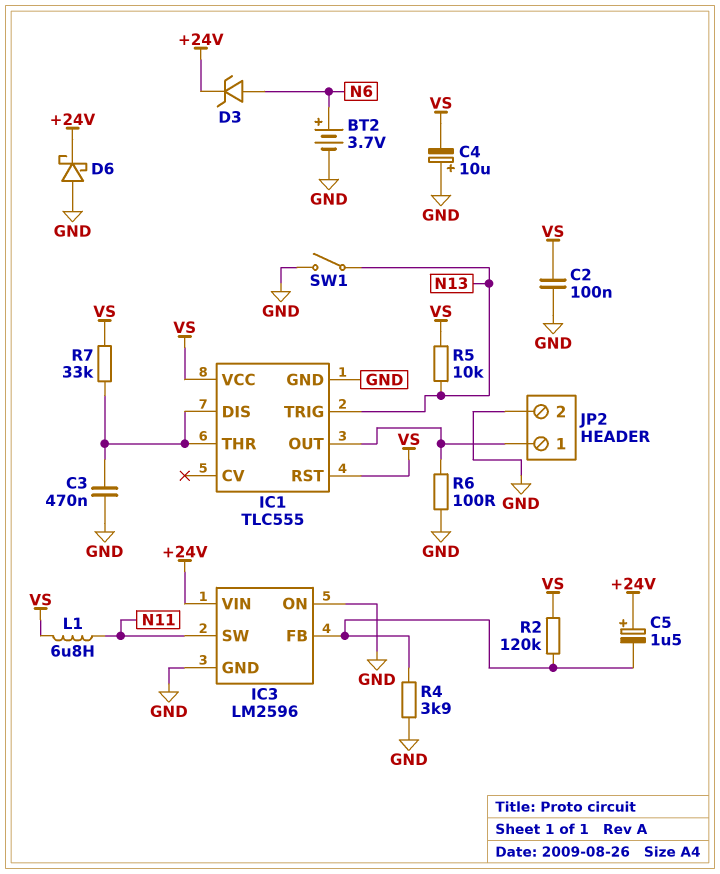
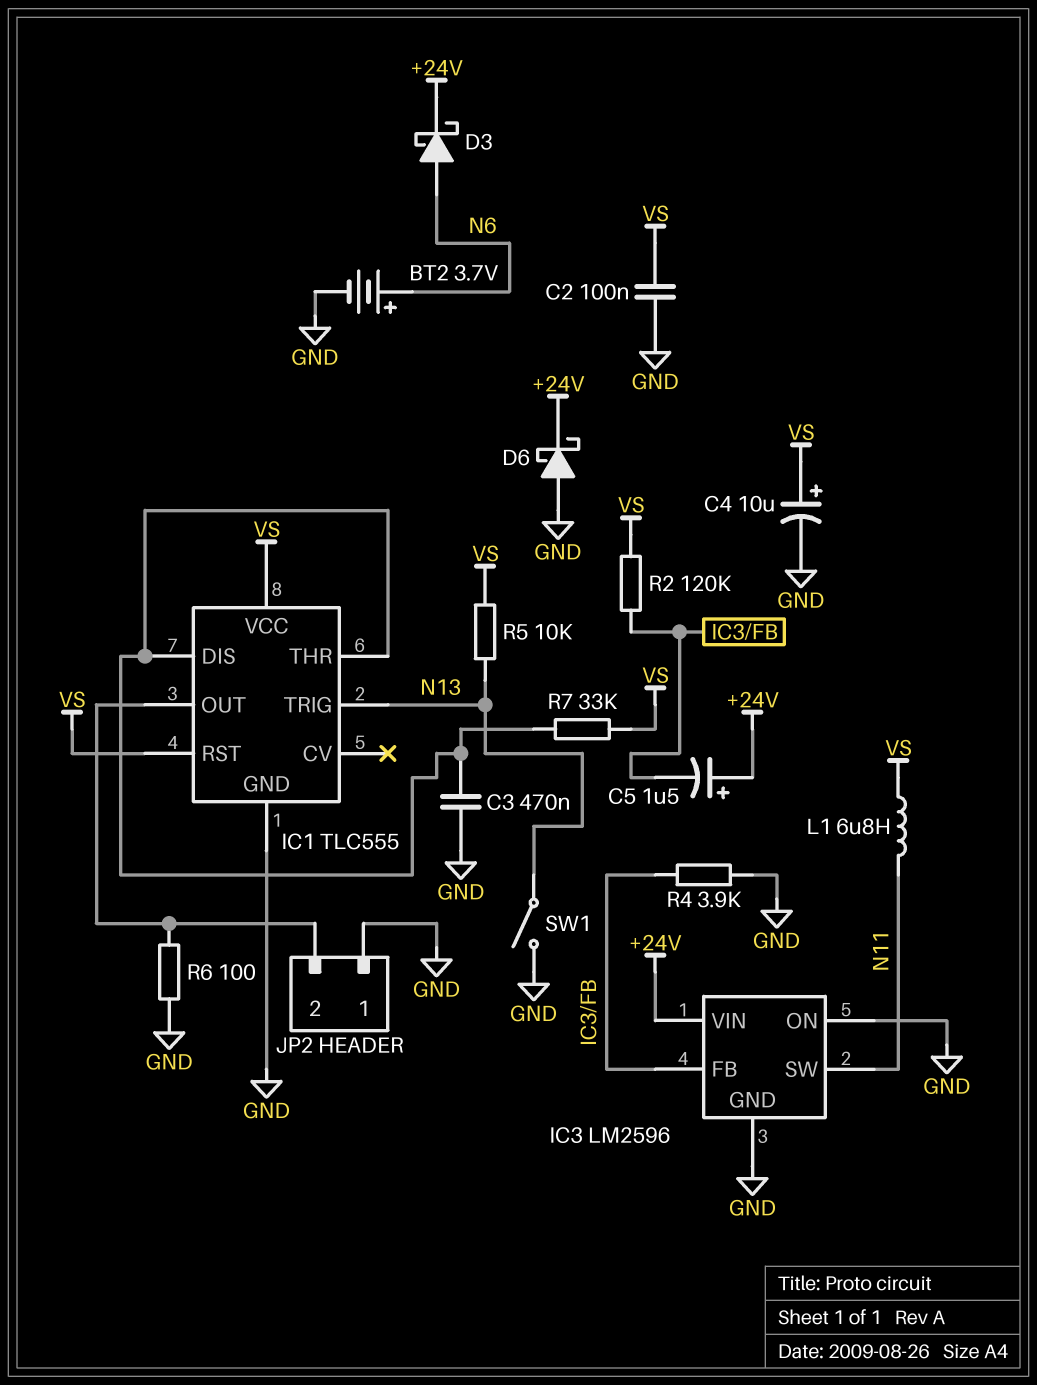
C4: 10uF (plus GND, minus VS) -> 10uF (plus VS, minus GND)
D3: zener (A N6, K +24V) -> schottky (A N6, K +24V)
JP2 pin 1: IC1/OUT -> GND
JP2 pin 2: GND -> IC1/OUT

